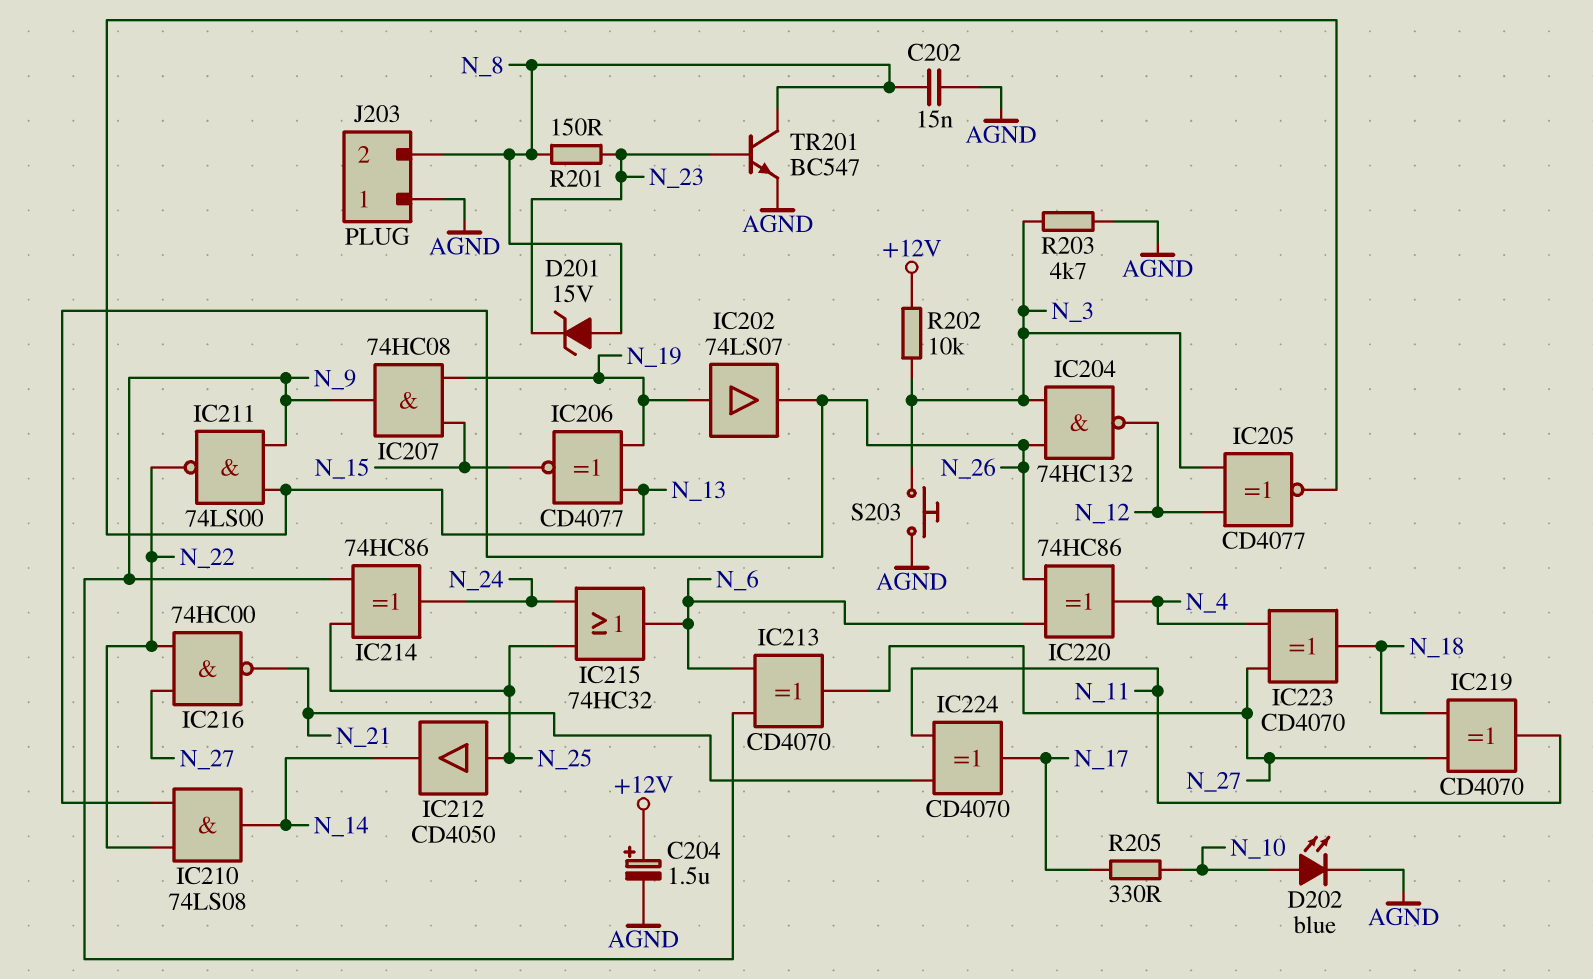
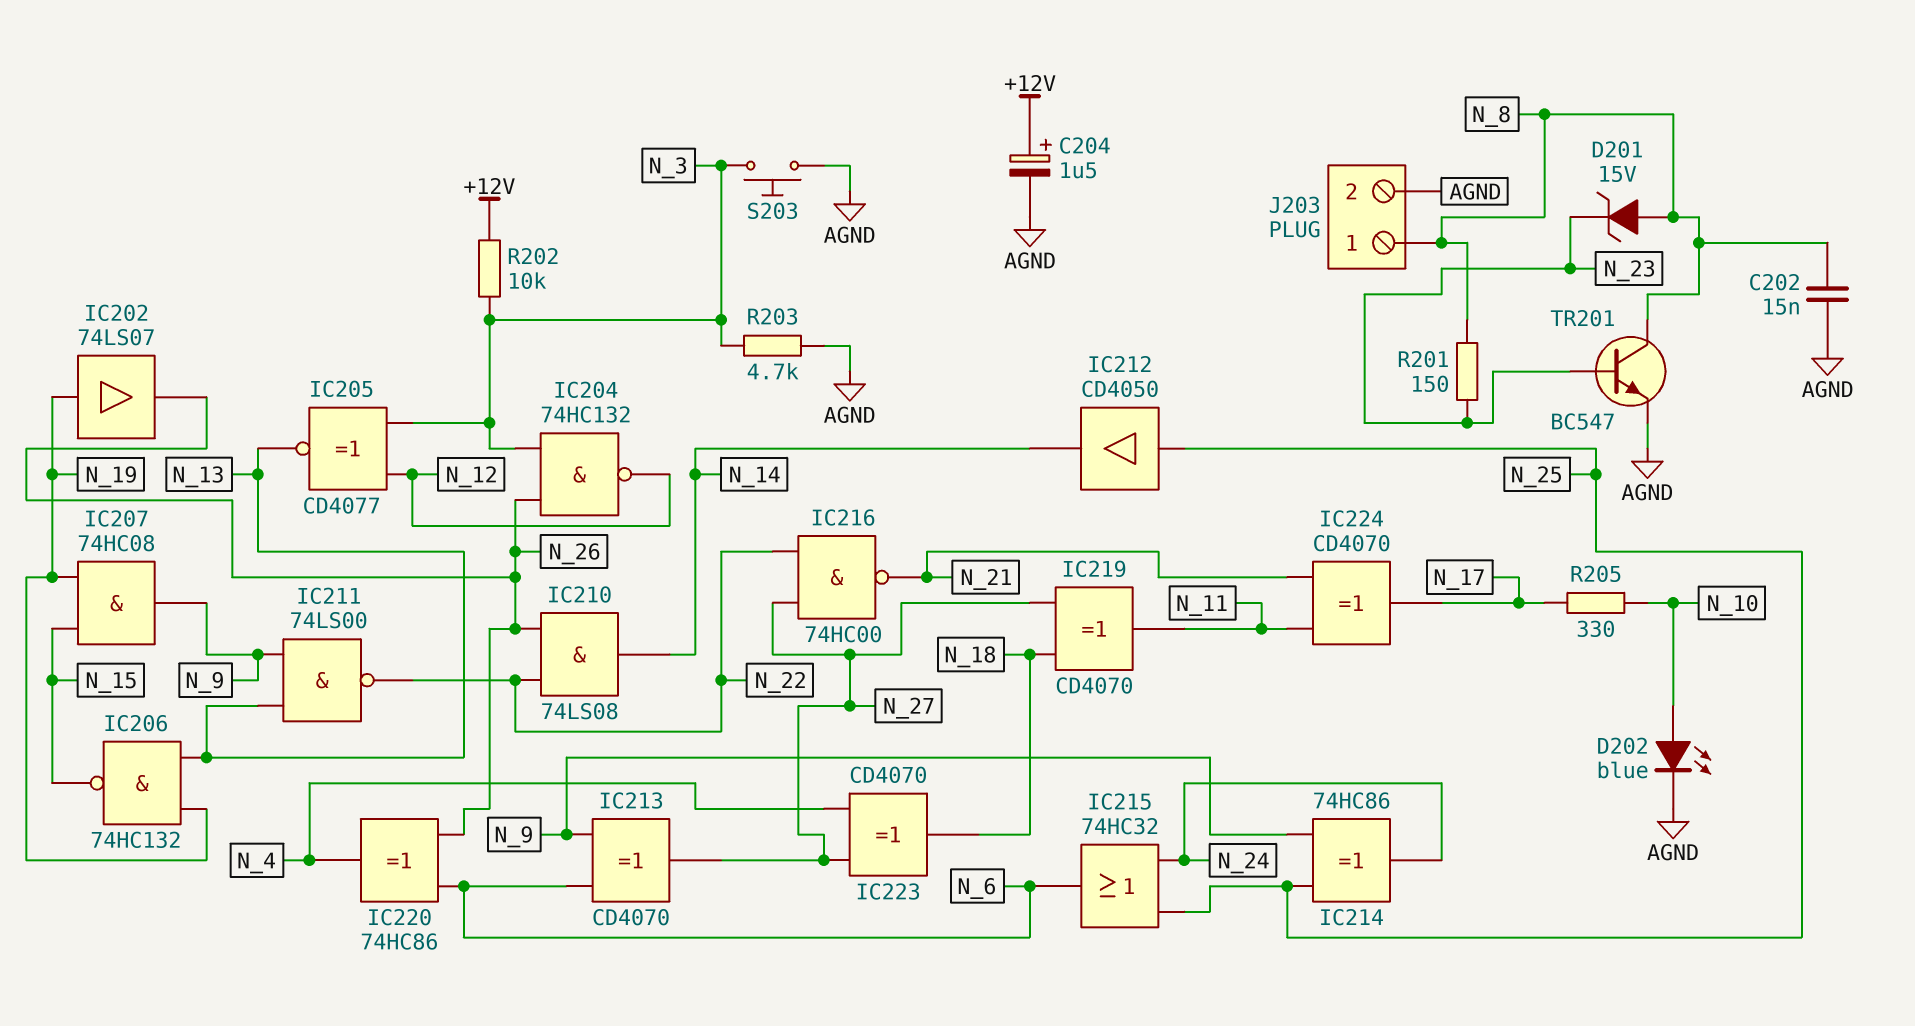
IC206: XNOR CD4077 (in N_13, in N_19, out N_15) -> NAND 74HC132 (in N_13, in N_19, out N_15)
J203 pin 1: AGND -> N_8
J203 pin 2: N_8 -> AGND

